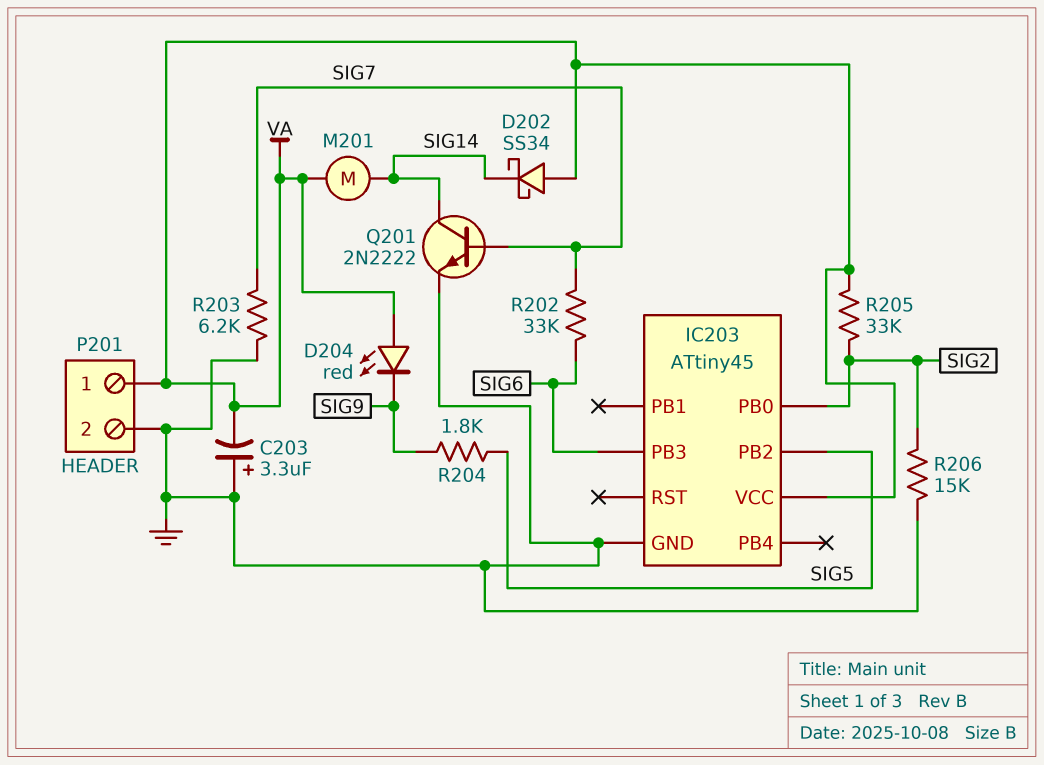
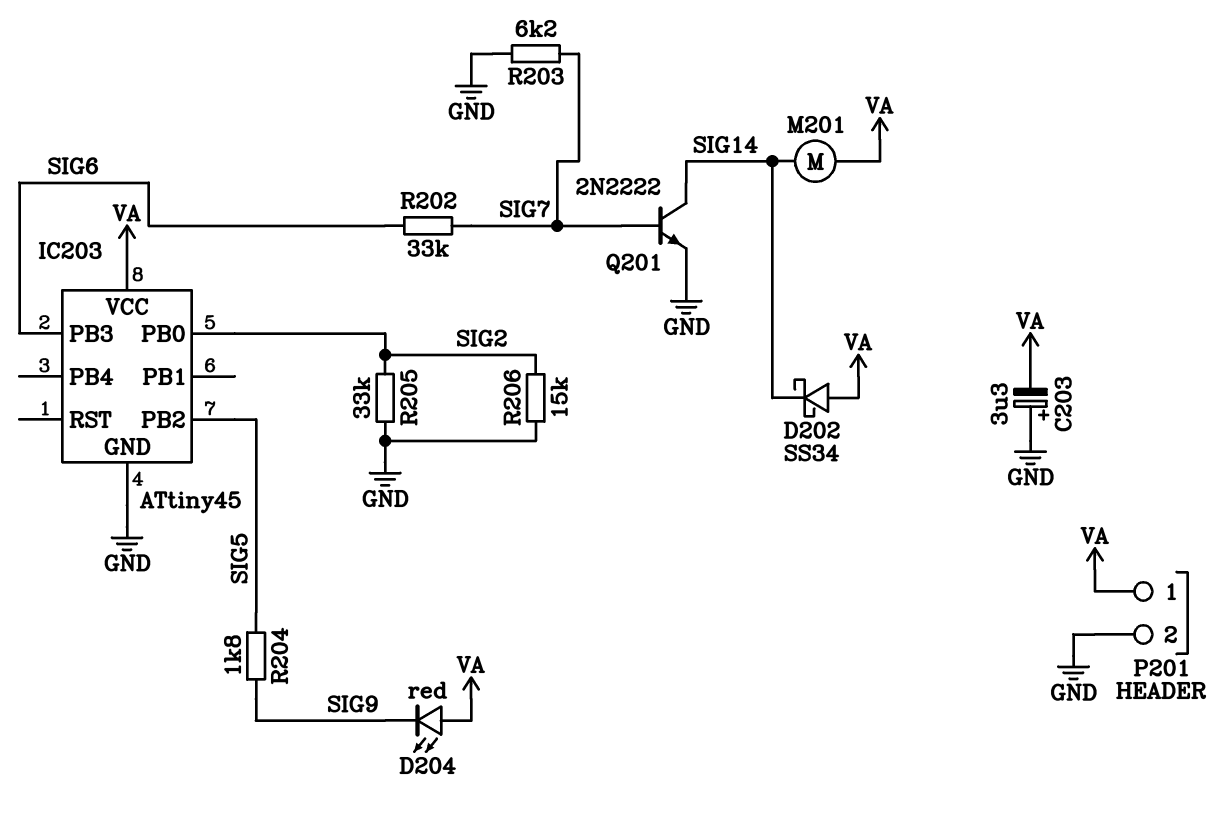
R205: 33k (SIG2, VA) -> 33k (GND, SIG2)

